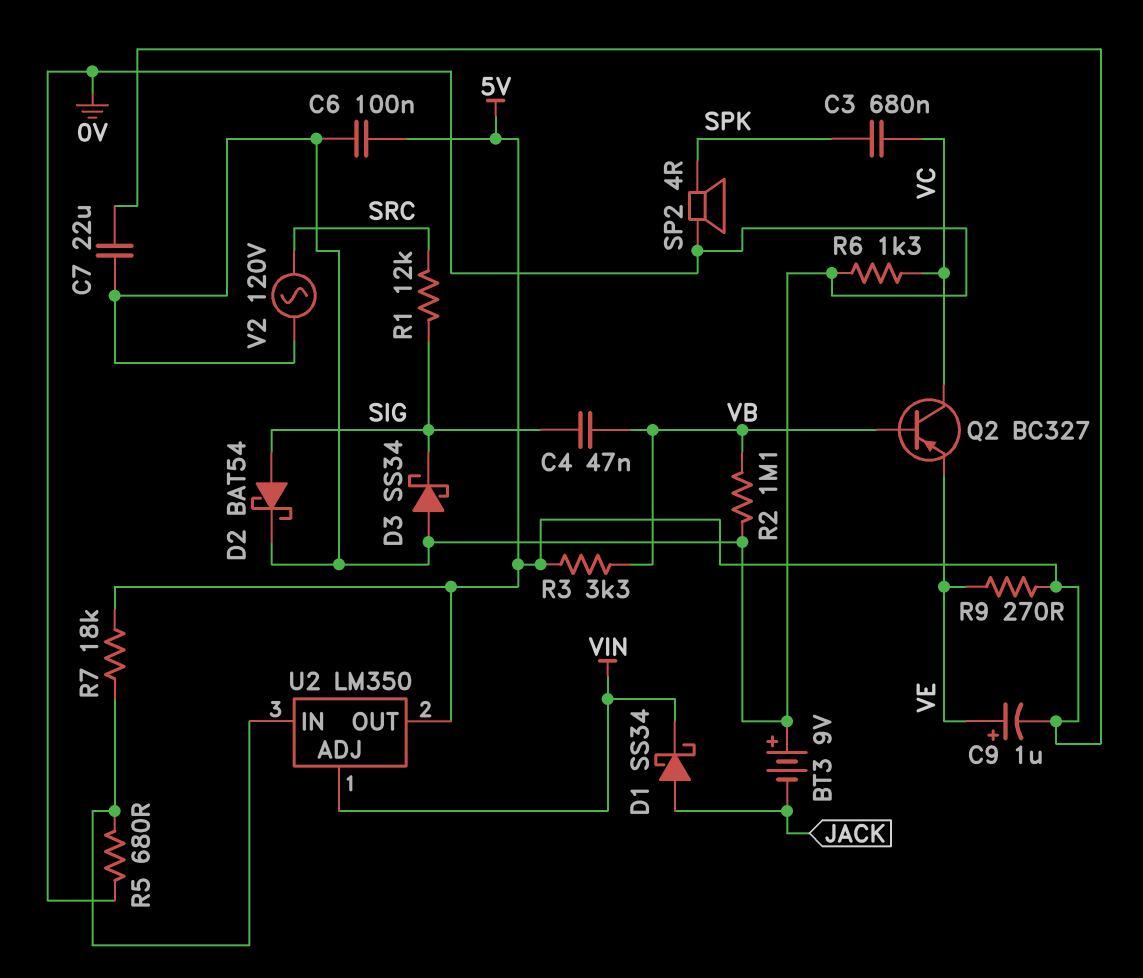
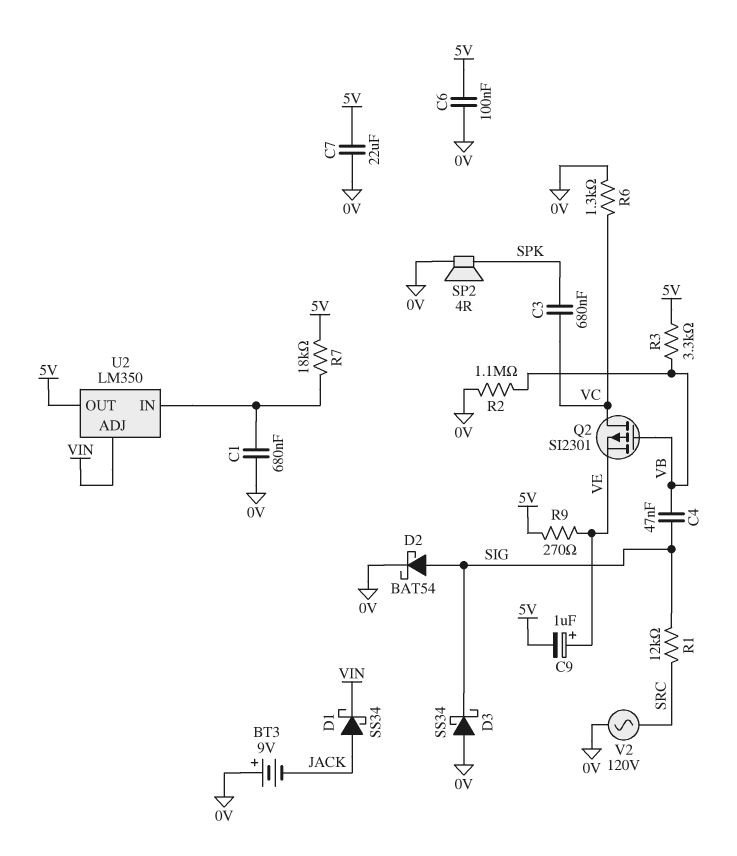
C1: none -> 680nF (0V, U2/IN)
Q2: PNP BC327 (B VB, C VC, E VE) -> PMOS SI2301 (G VB, D VC, S VE)
R5: 680 (0V, U2/IN) -> none

